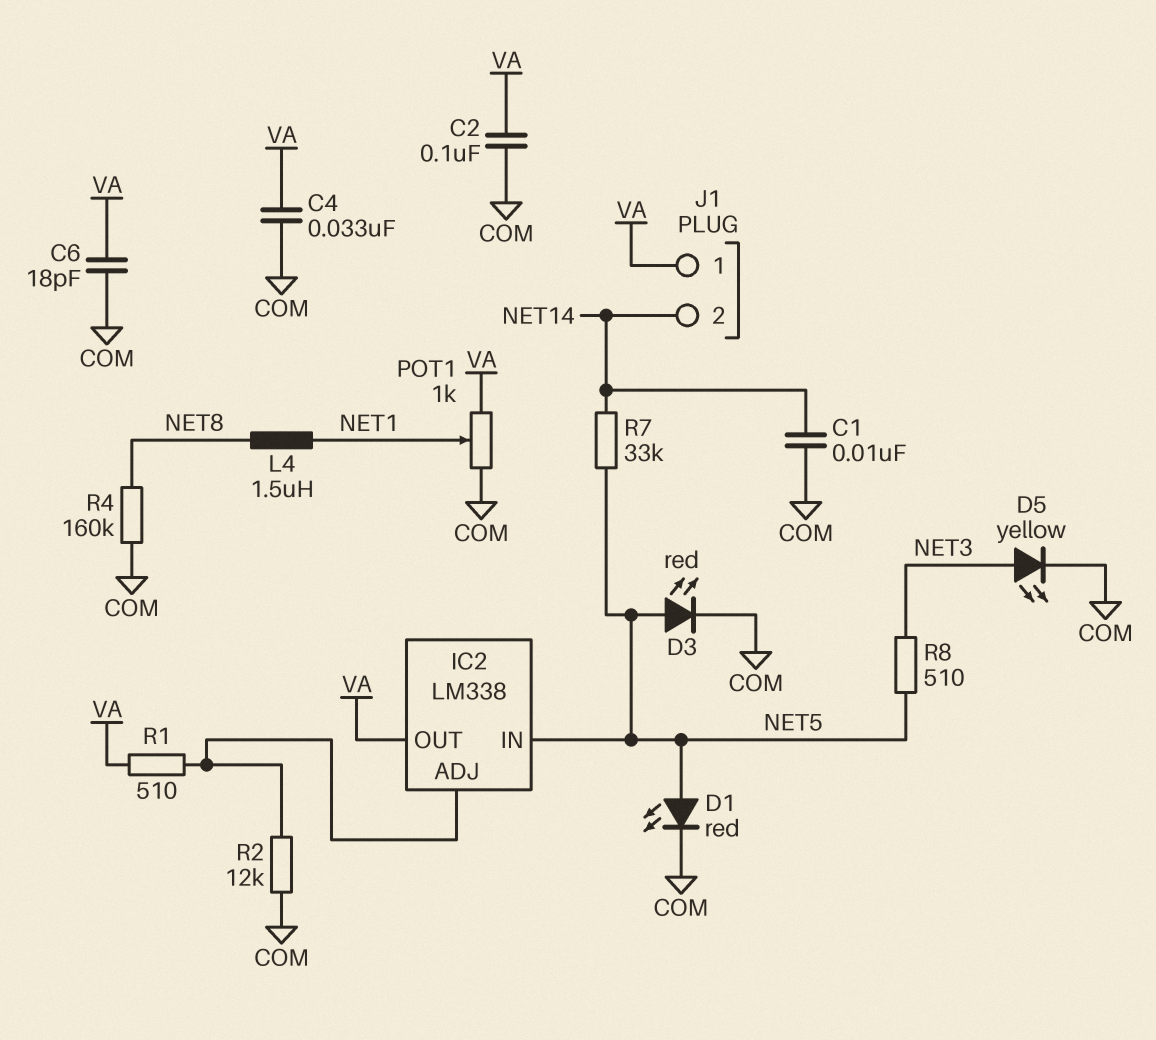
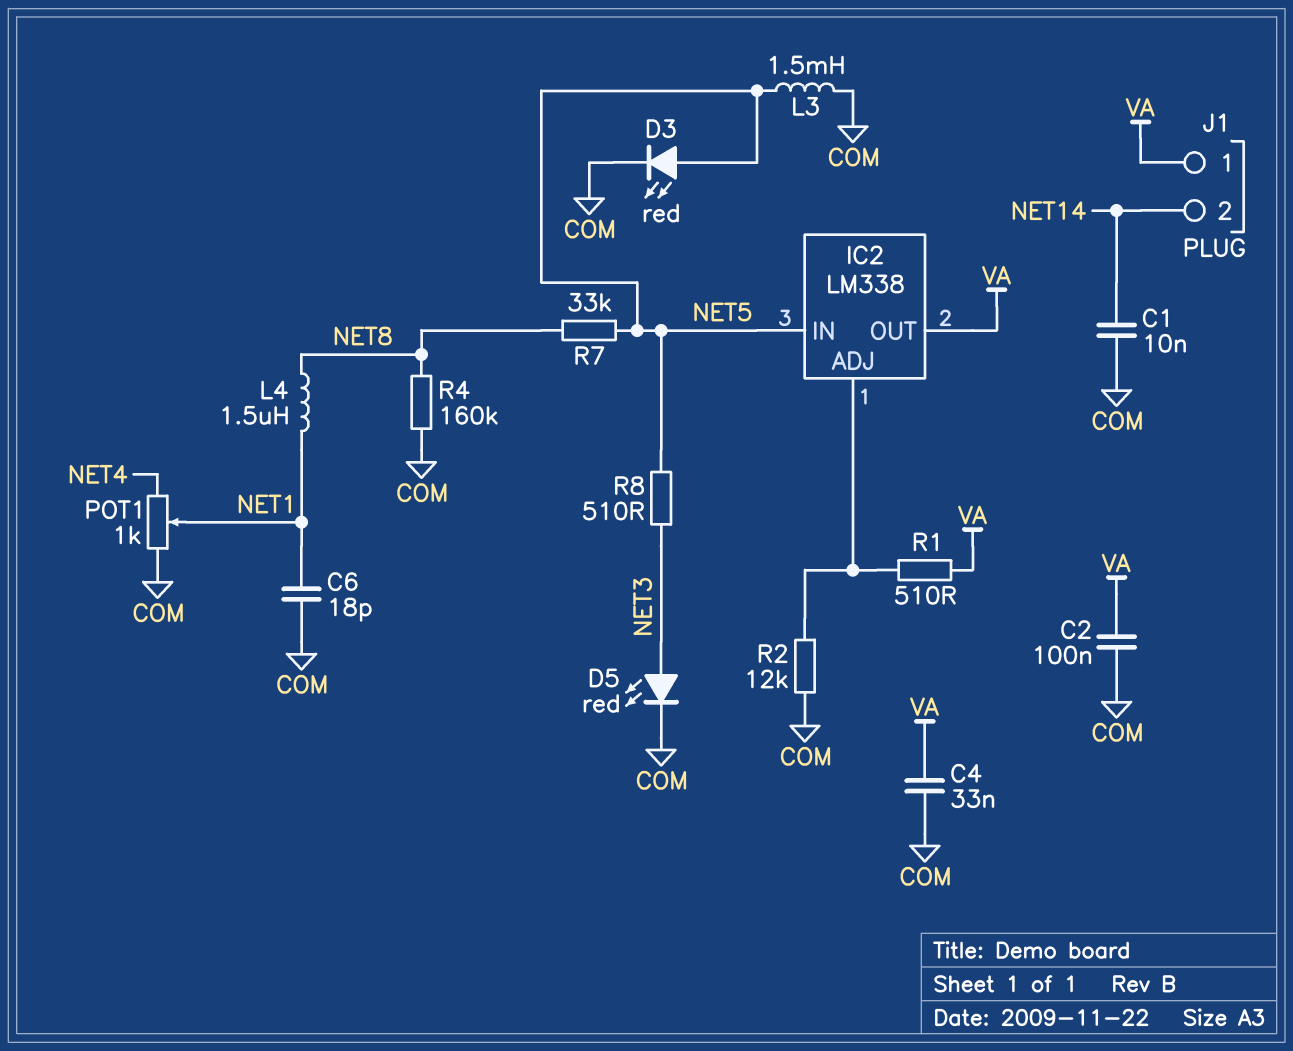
C6: 18pF (COM, VA) -> 18pF (COM, NET1)
D1: LED red (A NET5, K COM) -> none
D5: LED yellow (A NET3, K COM) -> LED red (A NET3, K COM)
L3: none -> 1.5mH (COM, NET5)
POT1: 1k (COM, VA, wiper NET1) -> 1k (COM, NET4, wiper NET1)
R7: 33k (NET5, NET14) -> 33k (NET5, NET8)

